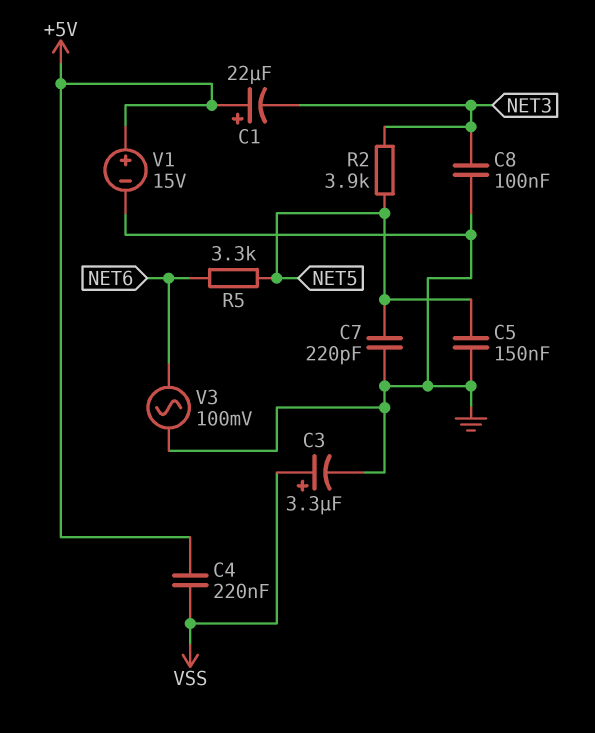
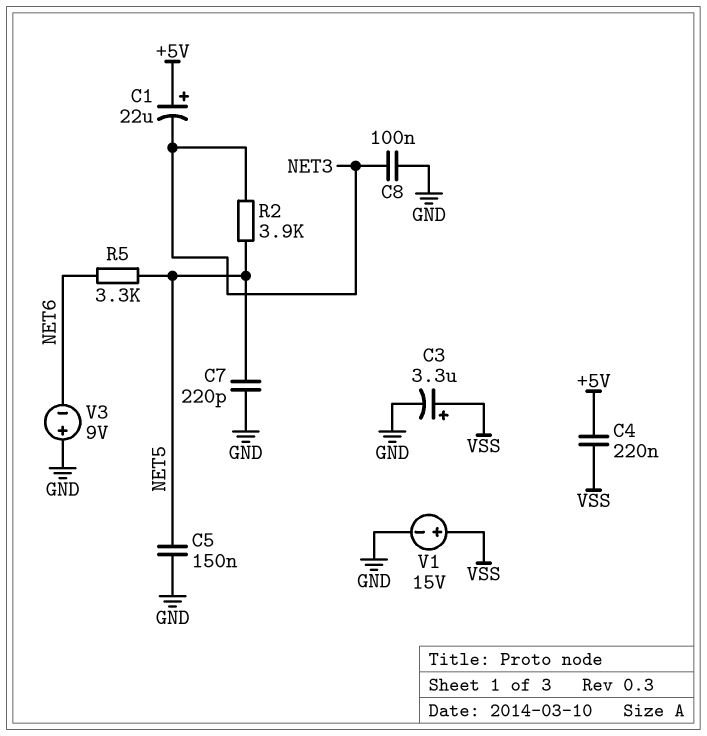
V1: 15V (plus +5V, minus GND) -> 15V (plus VSS, minus GND)
V3: AC 100mV (GND, NET6) -> 9V (plus GND, minus NET6)

